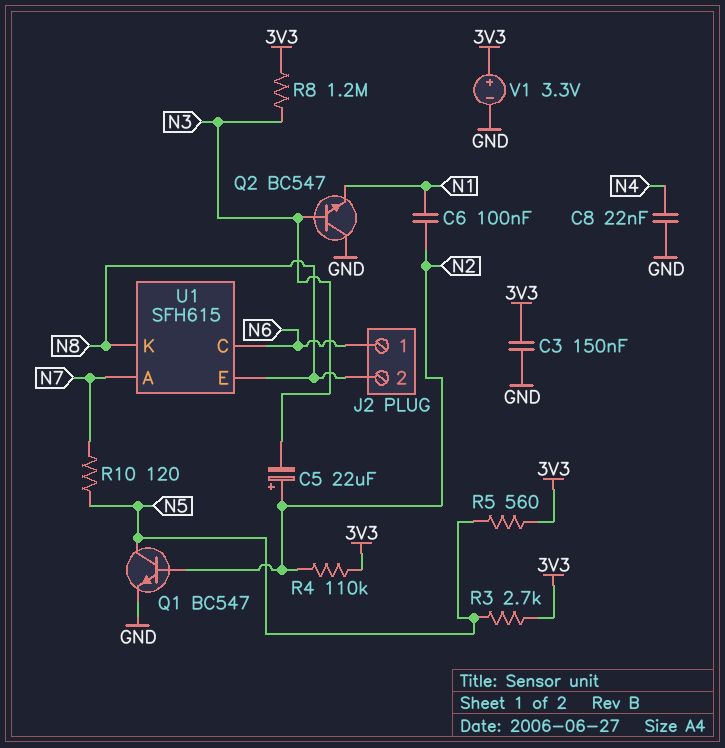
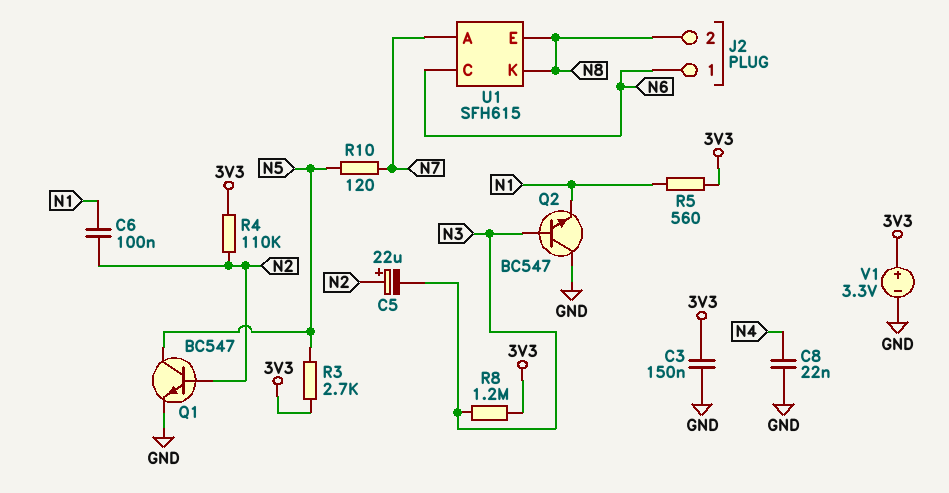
R5: 560 (3V3, N5) -> 560 (3V3, N1)

